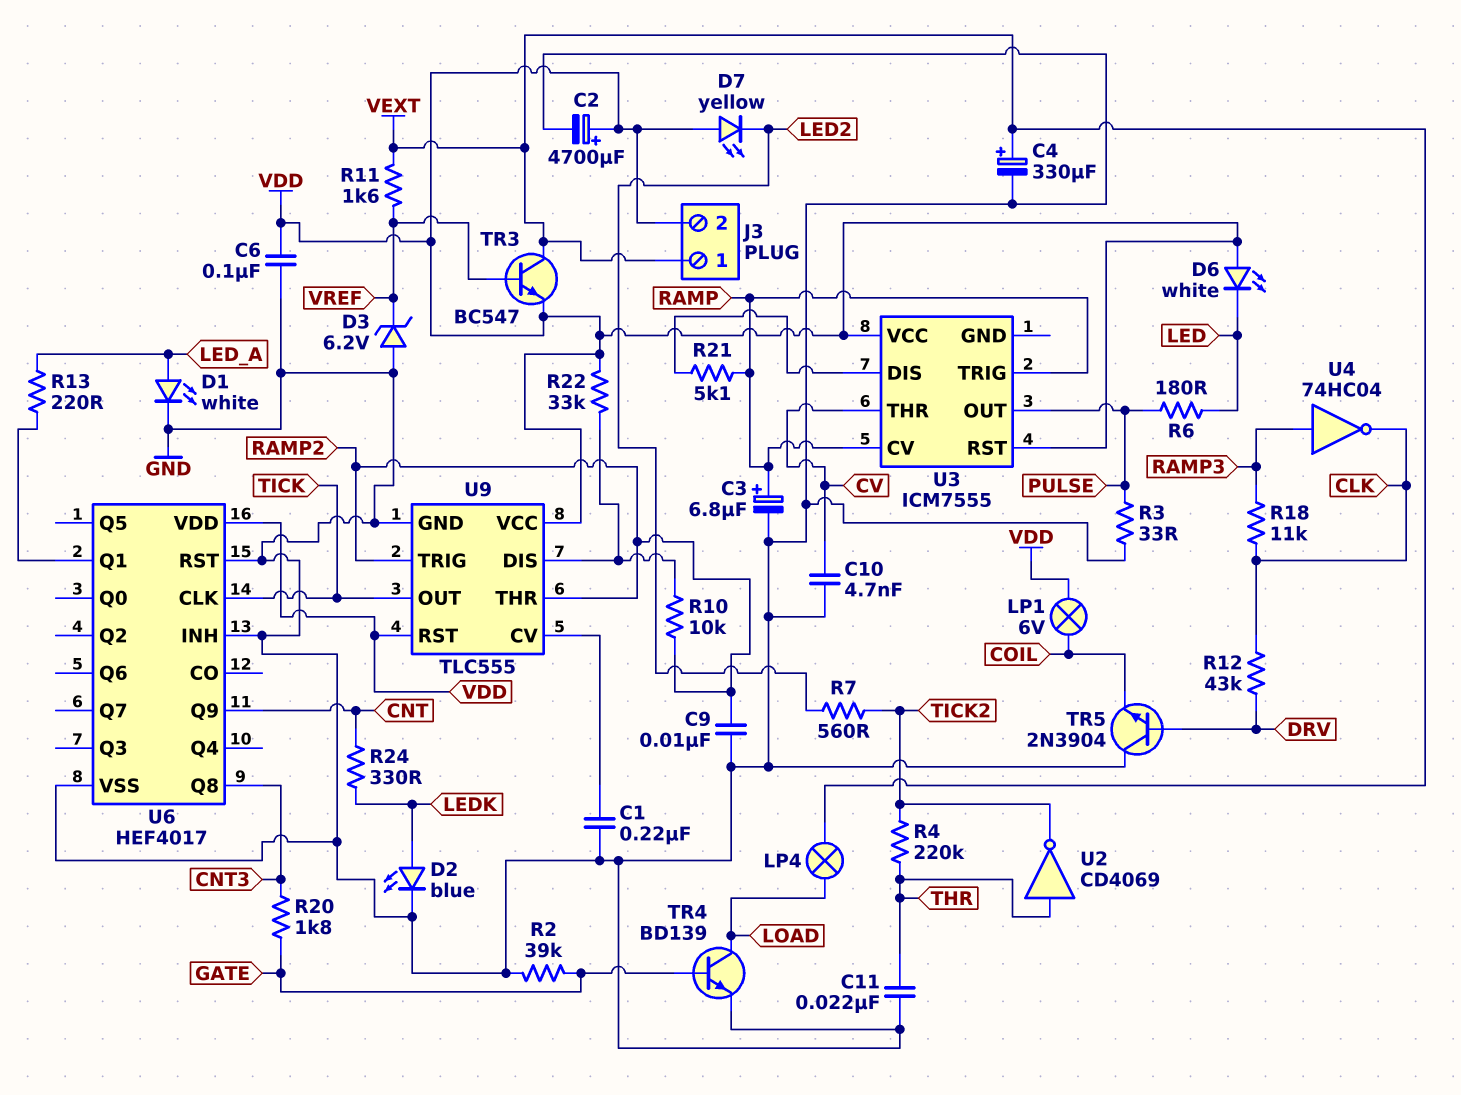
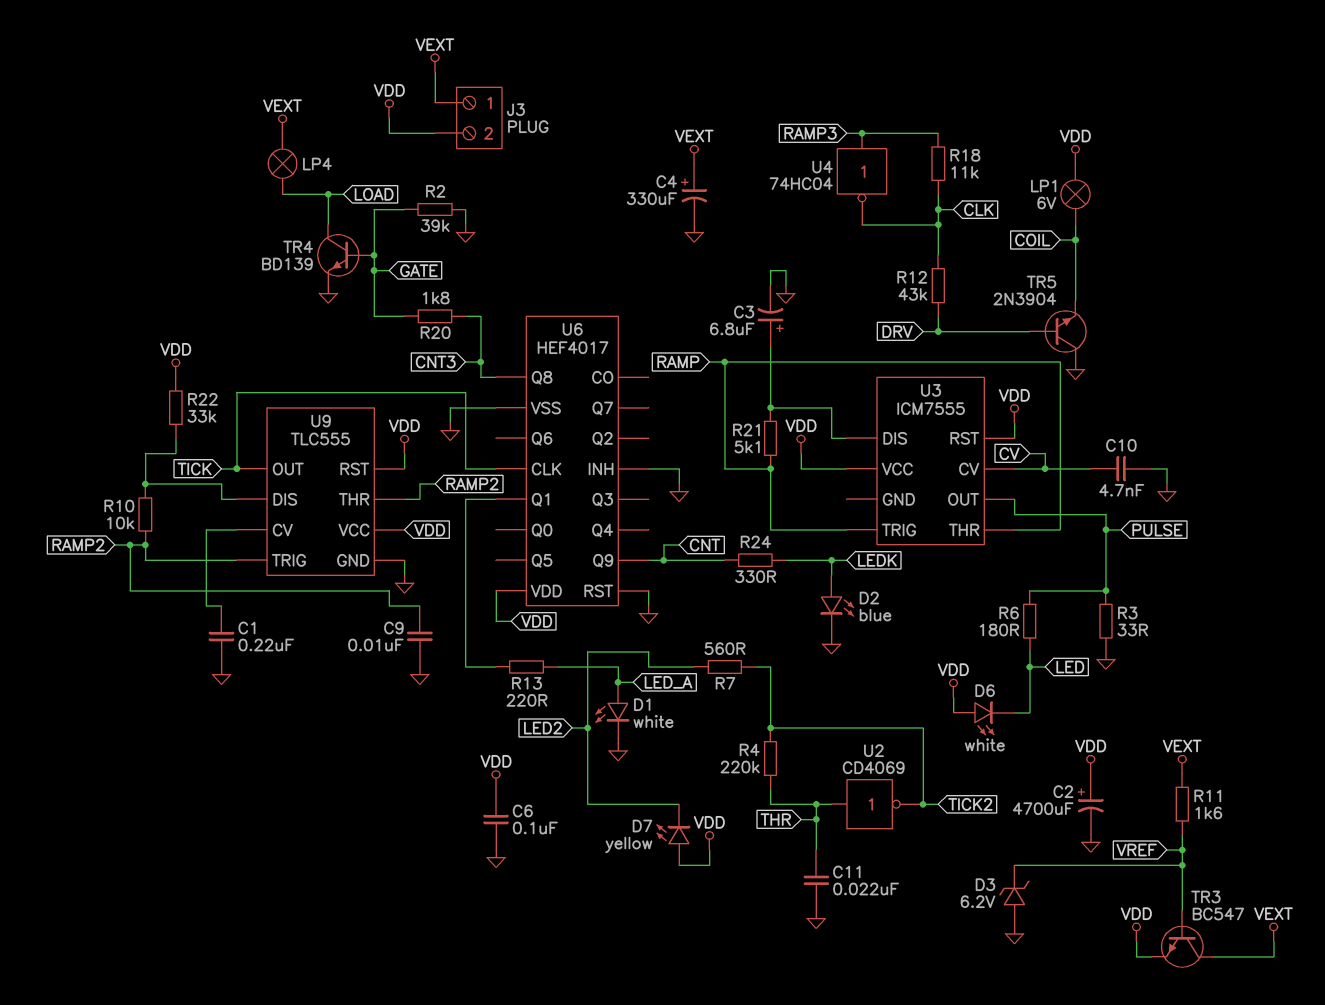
C3: 6.8uF (plus RAMP, minus GND) -> 6.8uF (plus U3/DIS, minus GND)
U3 pin CV: RAMP -> CV
U3 pin THR: CV -> RAMP

